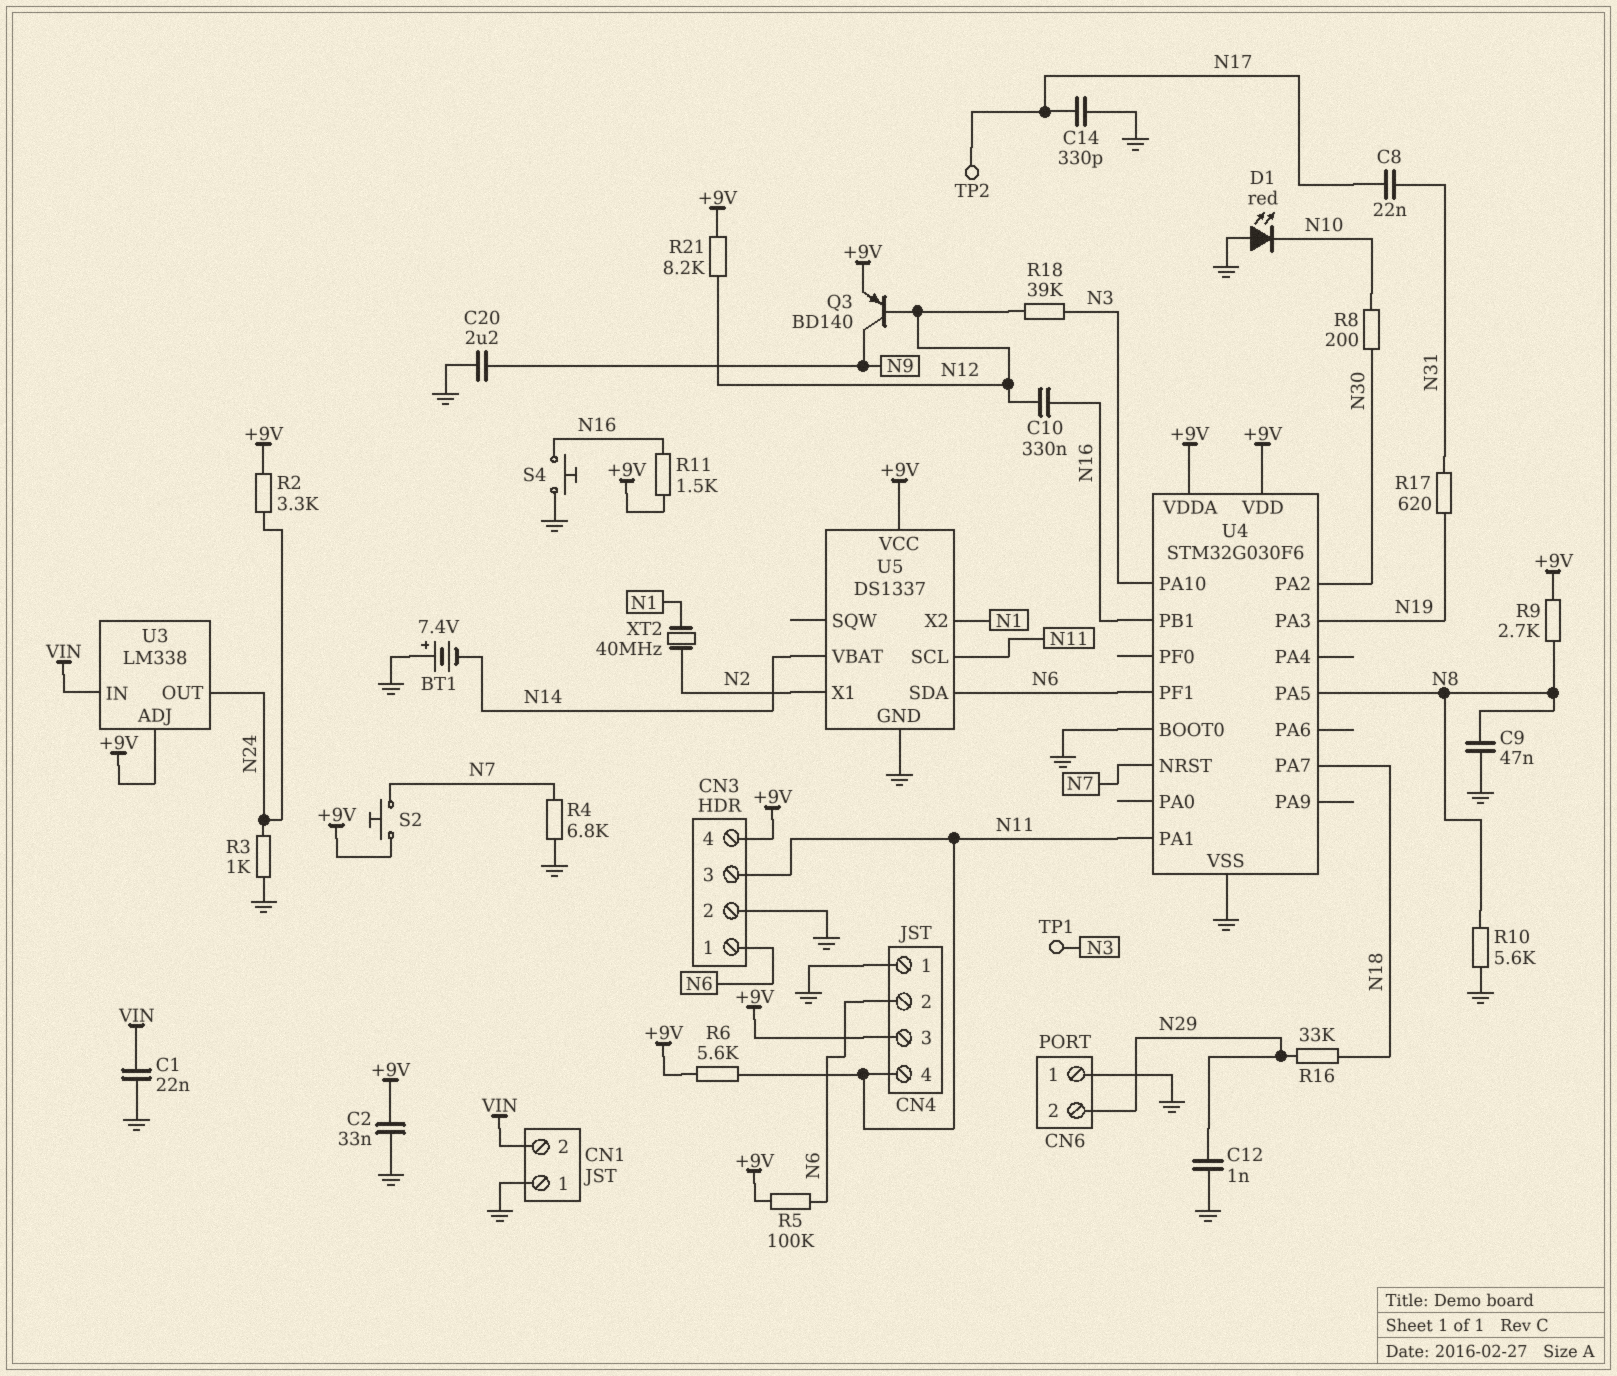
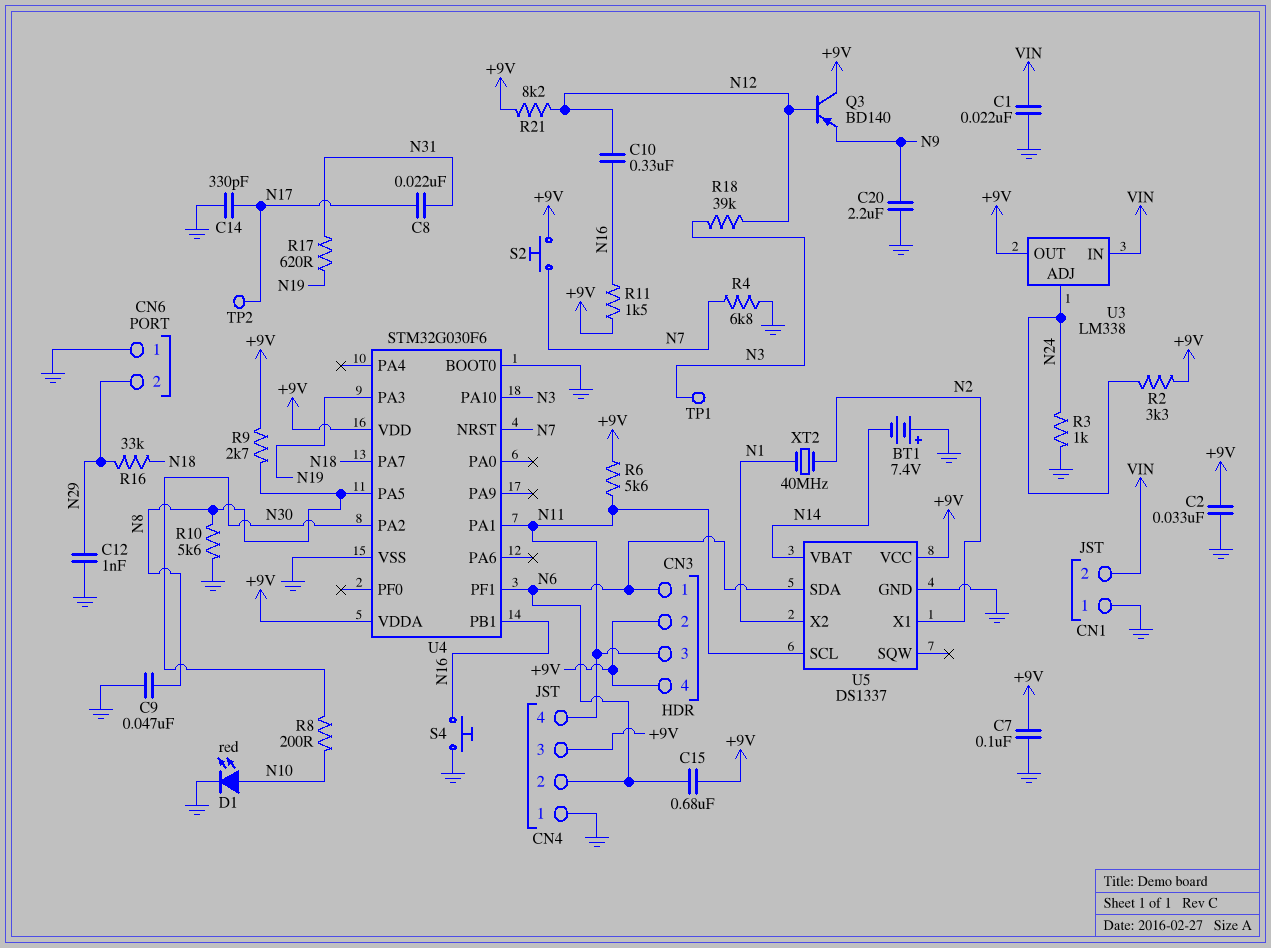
C7: none -> 100nF (+9V, GND)
C15: none -> 680nF (+9V, N6)
CN3 pin 2: GND -> +9V
D1: LED red (A GND, K N10) -> LED red (A N10, K GND)
Q3: PNP BD140 (B N12, C N9, E +9V) -> PNP BD140 (B N12, C +9V, E N9)
R5: 100k (+9V, N6) -> none
U3 pin ADJ: +9V -> N24
U3 pin OUT: N24 -> +9V

